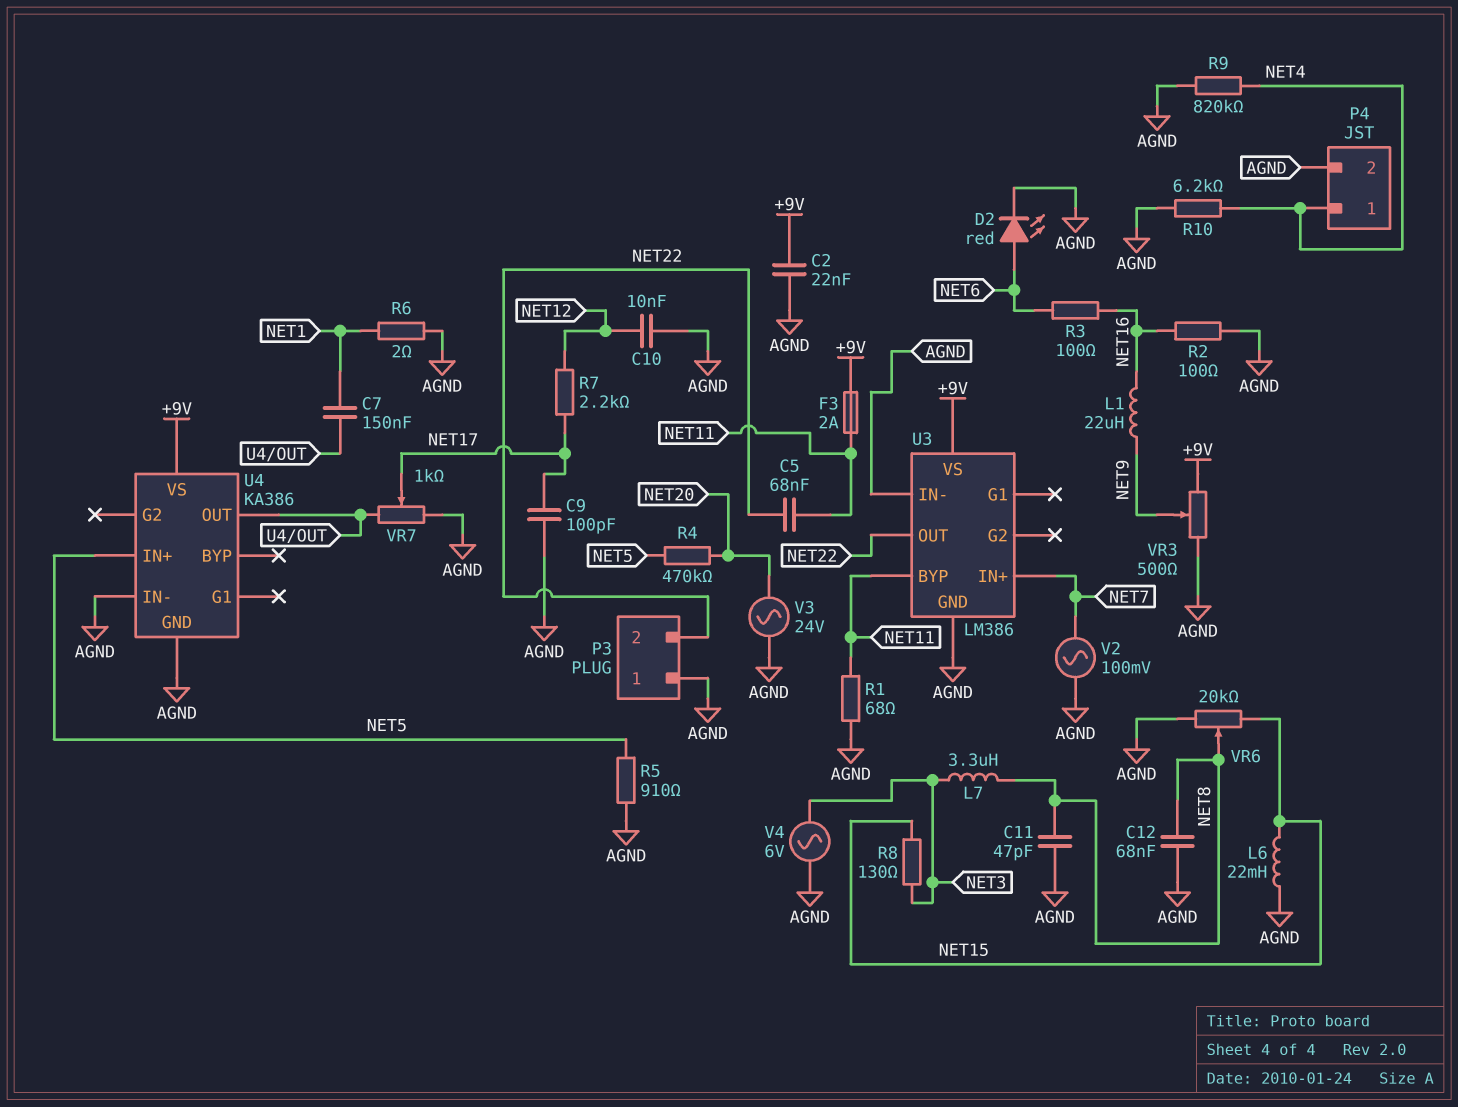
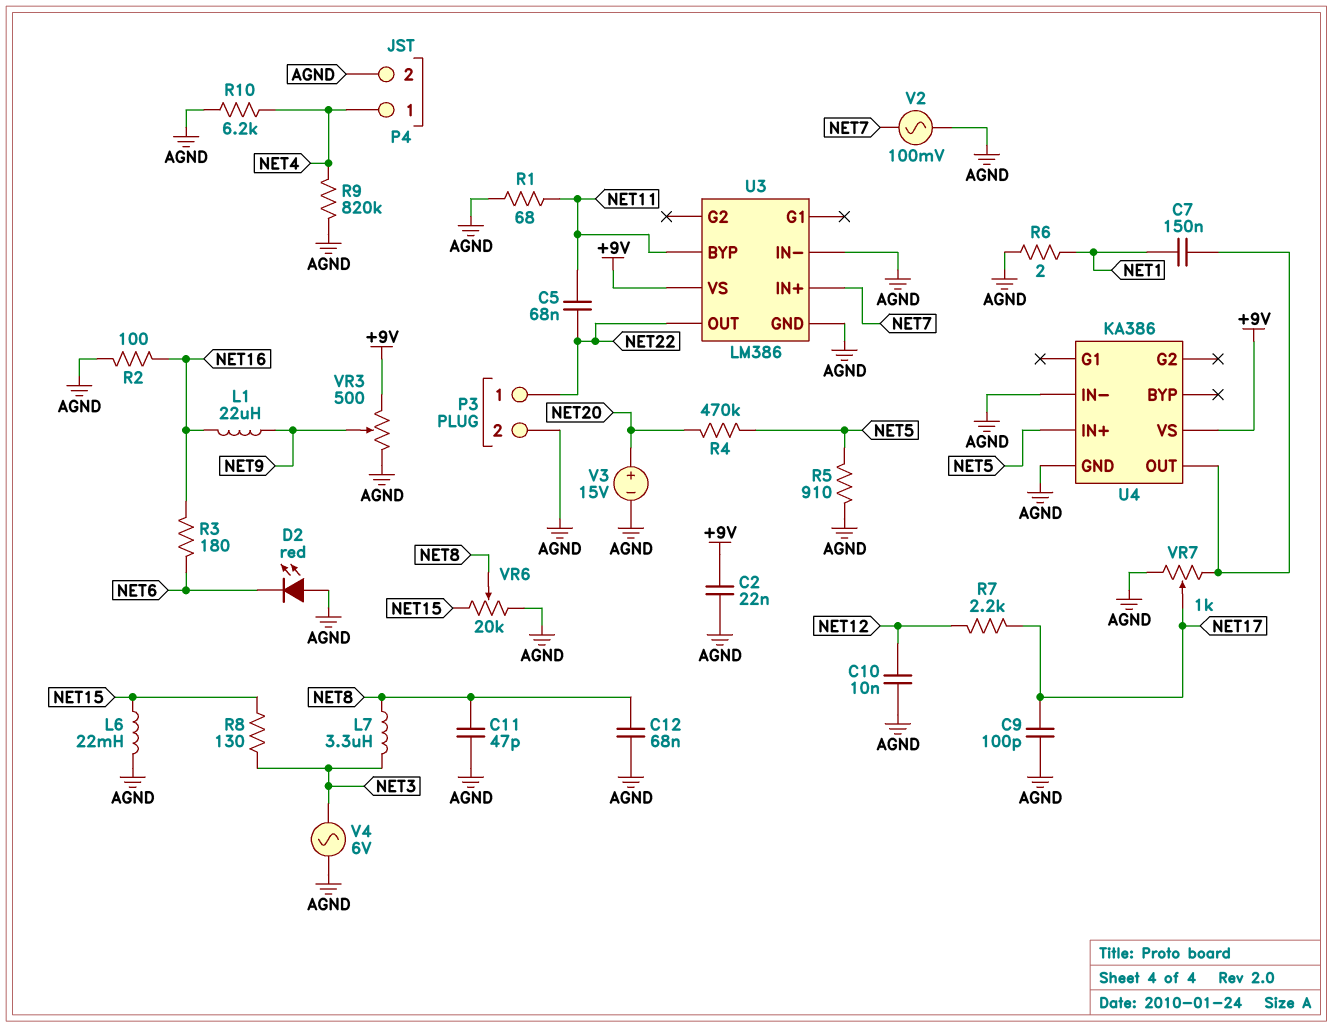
D2: LED red (A NET6, K AGND) -> LED red (A AGND, K NET6)
F3: 2A (+9V, NET11) -> none
P3 pin 1: AGND -> NET22
P3 pin 2: NET22 -> AGND
R3: 100 (NET6, NET16) -> 180 (NET6, NET16)
V3: AC 24V (AGND, NET20) -> 15V (plus NET20, minus AGND)

